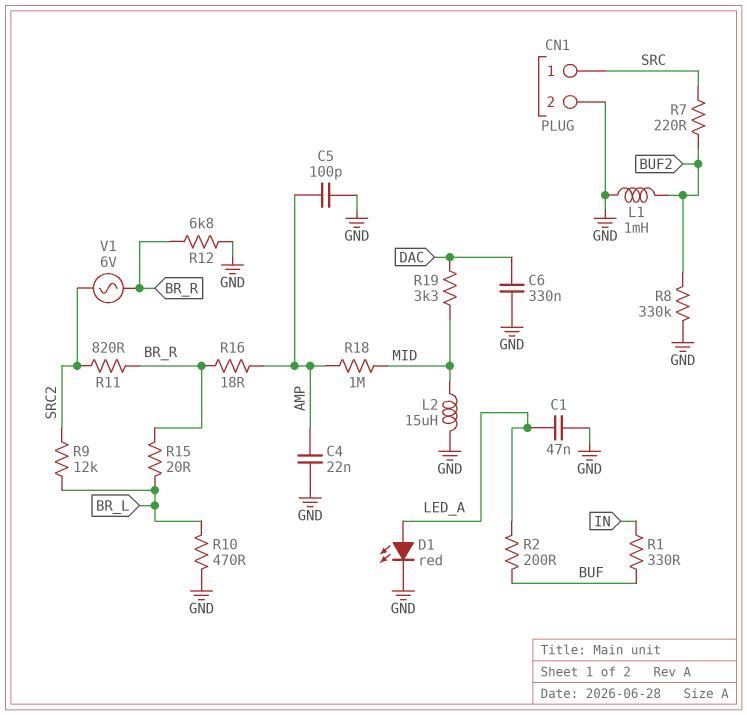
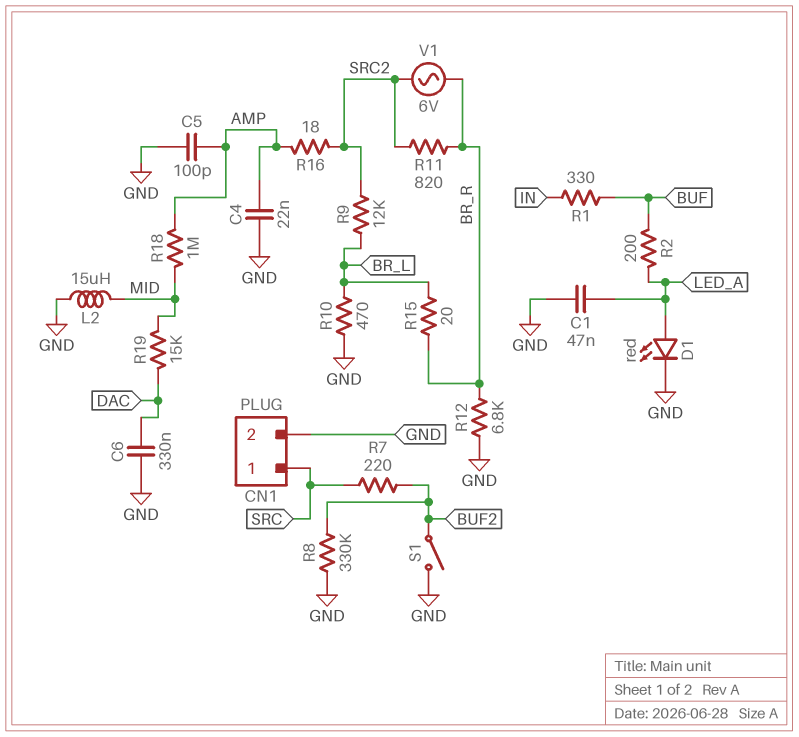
L1: 1mH (BUF2, GND) -> none
R16: 18 (AMP, BR_R) -> 18 (AMP, SRC2)
R19: 3.3k (DAC, MID) -> 15k (DAC, MID)
S1: none -> switch (BUF2, GND)

